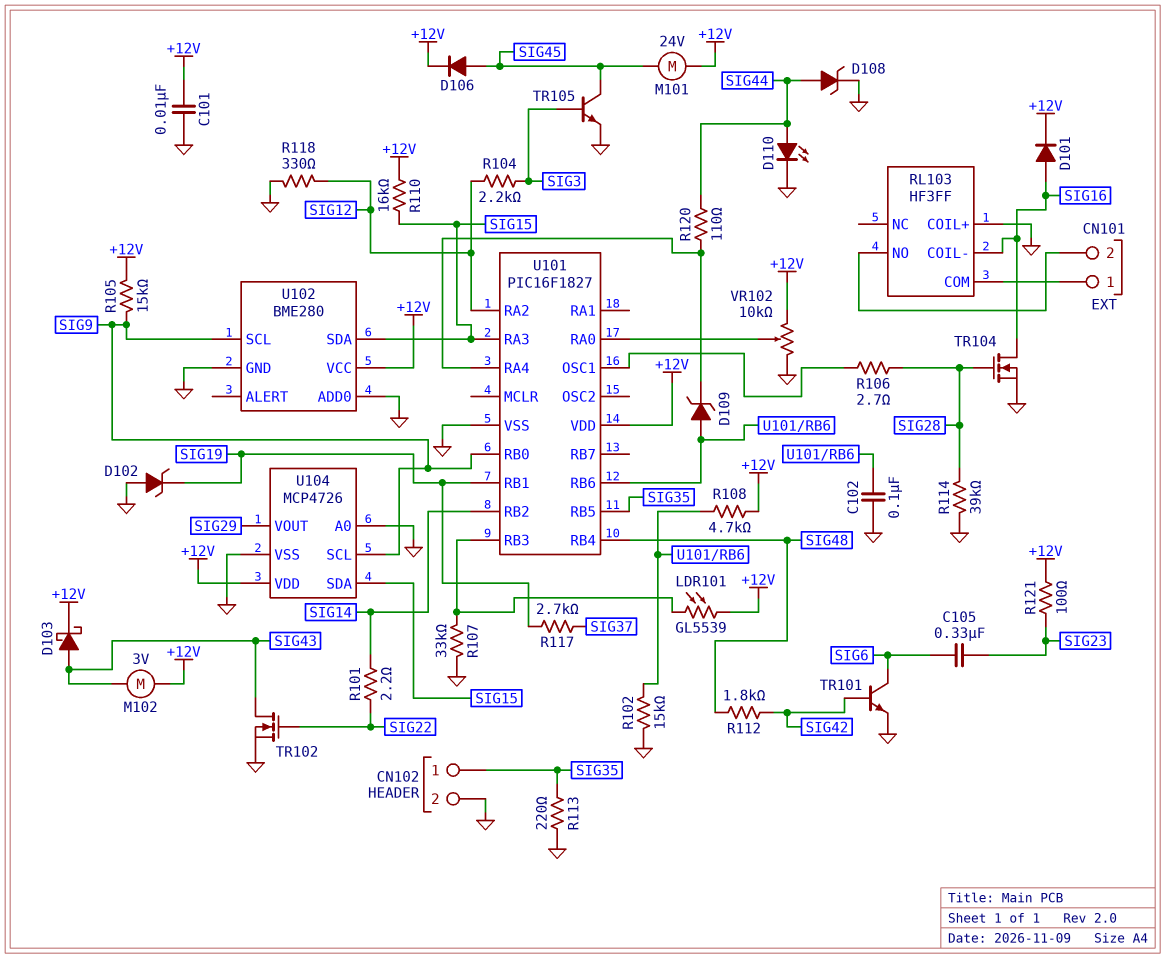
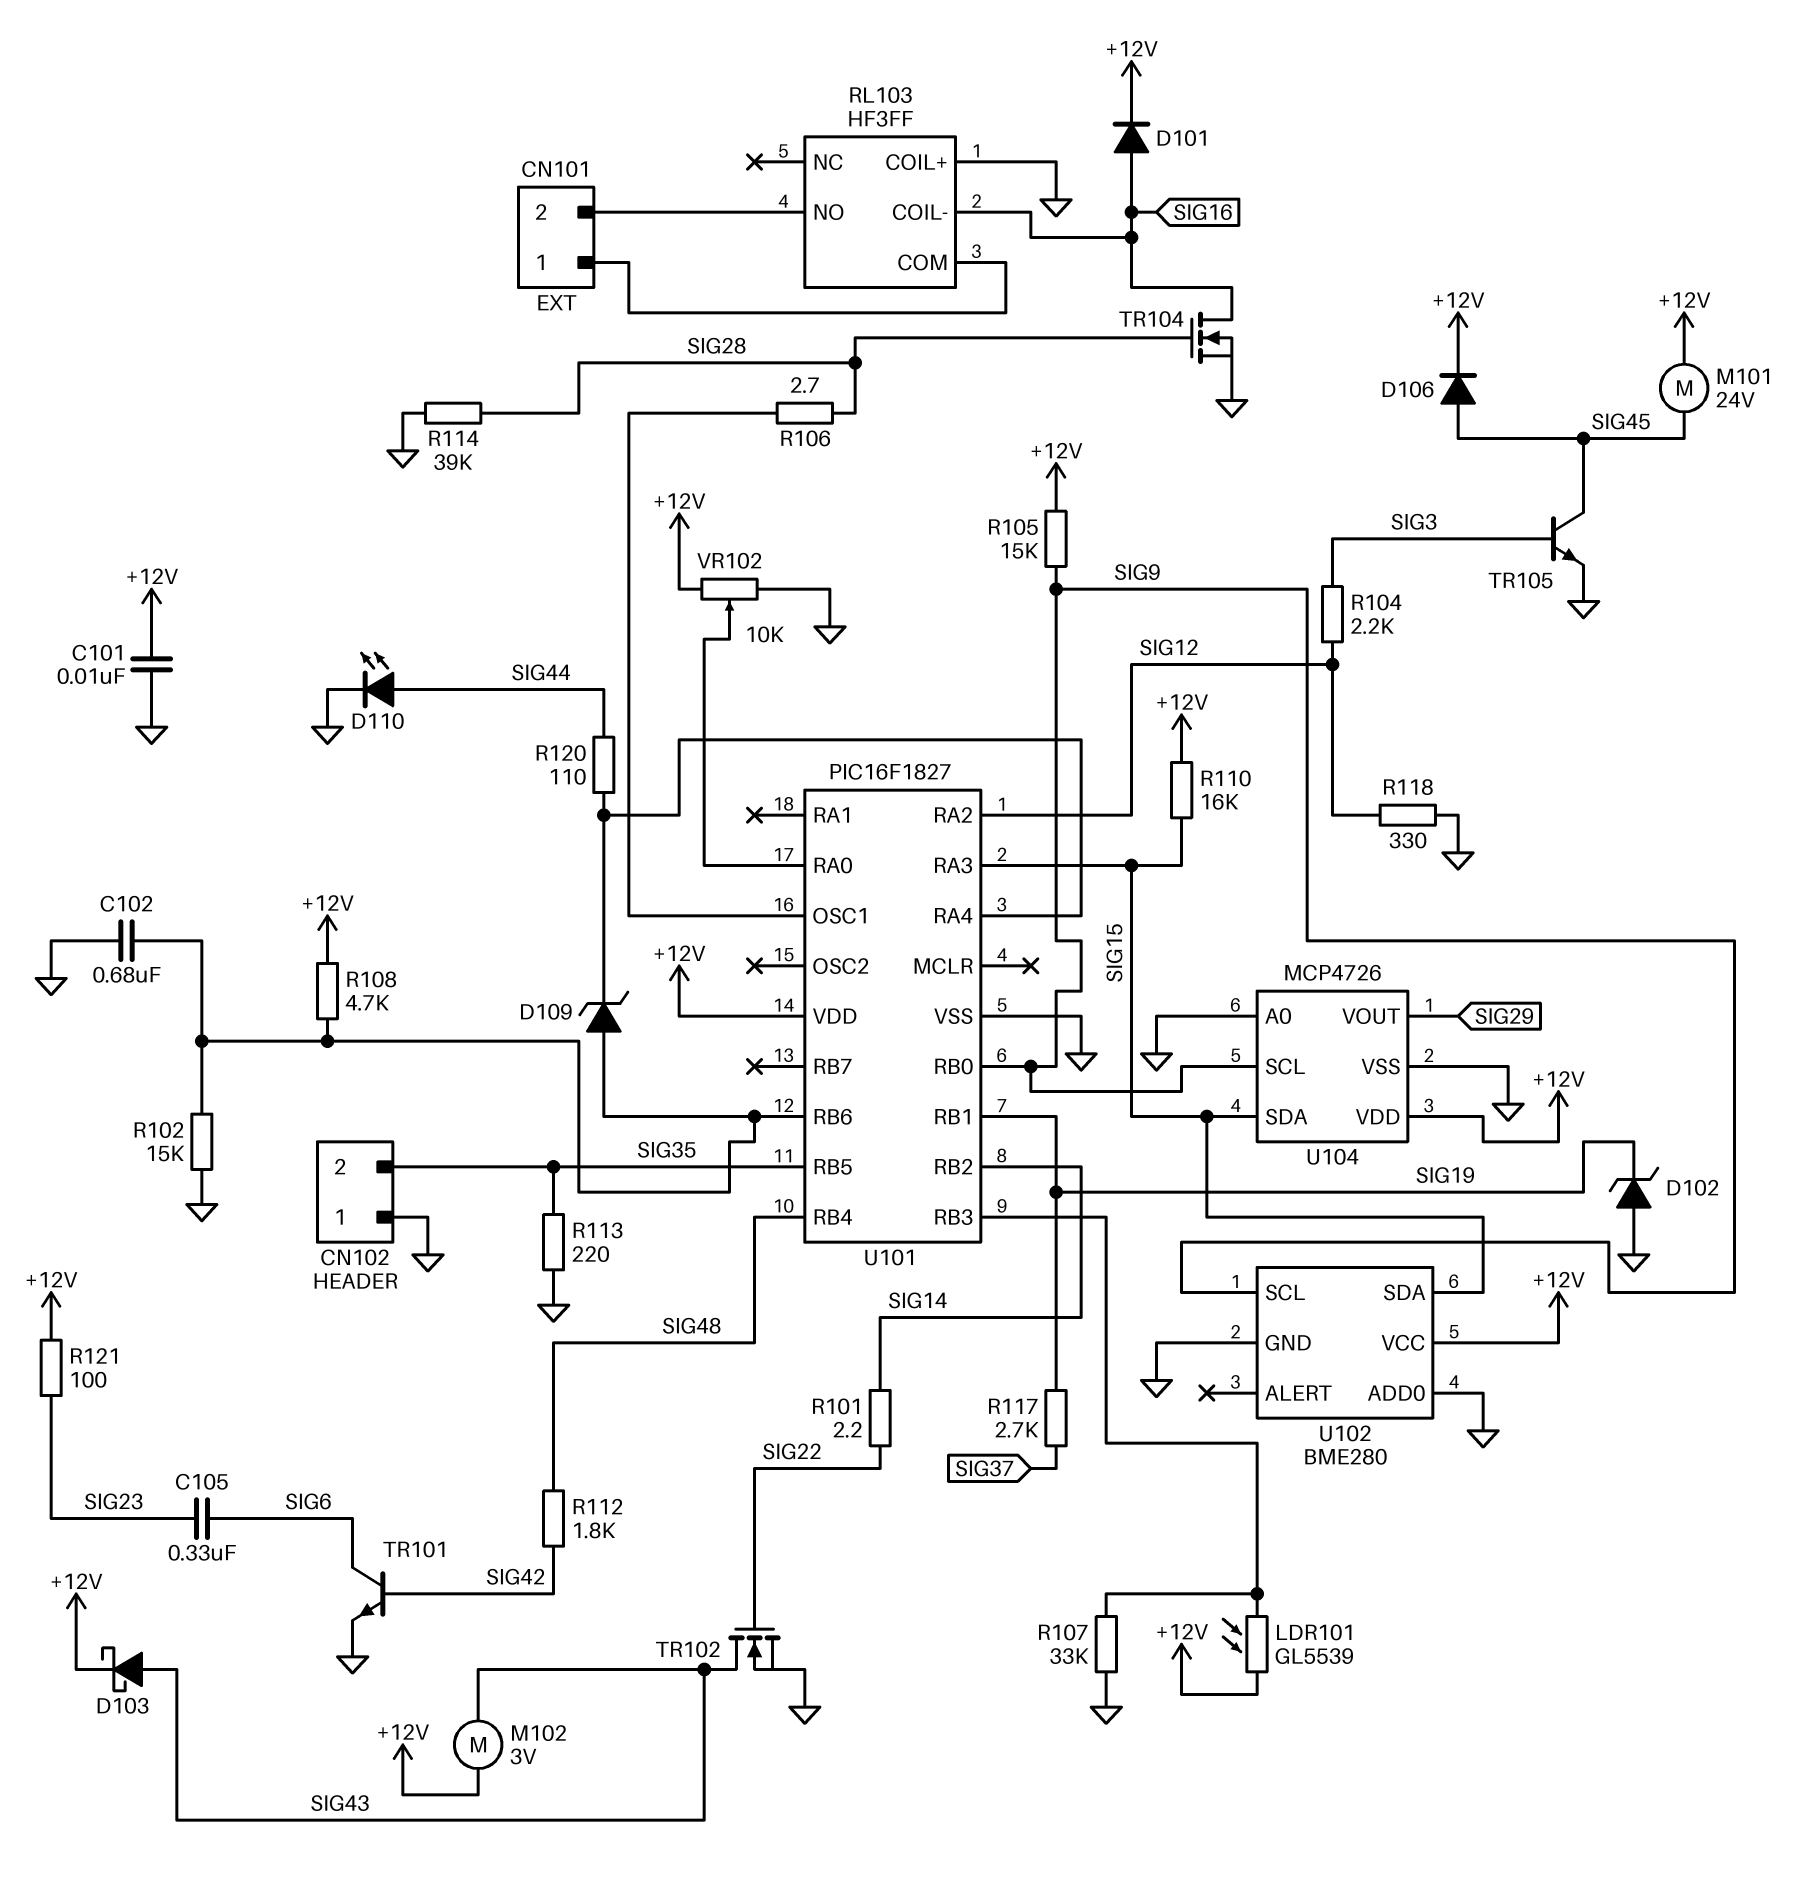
C102: 100nF (GND, U101/RB6) -> 680nF (GND, U101/RB6)
CN102 pin 1: SIG35 -> GND
CN102 pin 2: GND -> SIG35
D108: zener (A SIG44, K GND) -> none

